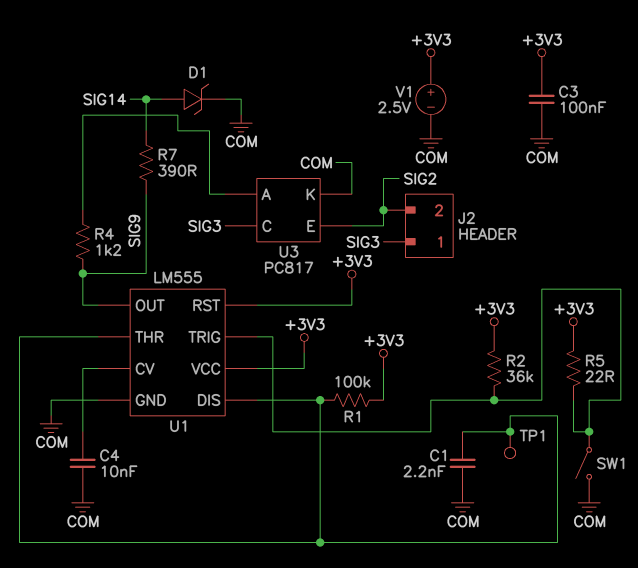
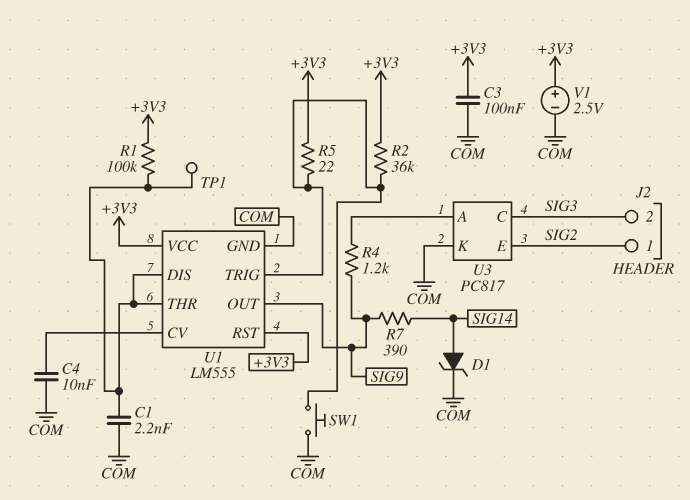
J2 pin 1: SIG3 -> SIG2
J2 pin 2: SIG2 -> SIG3
SW1: switch (COM, U1/TRIG) -> button (COM, U1/TRIG)

